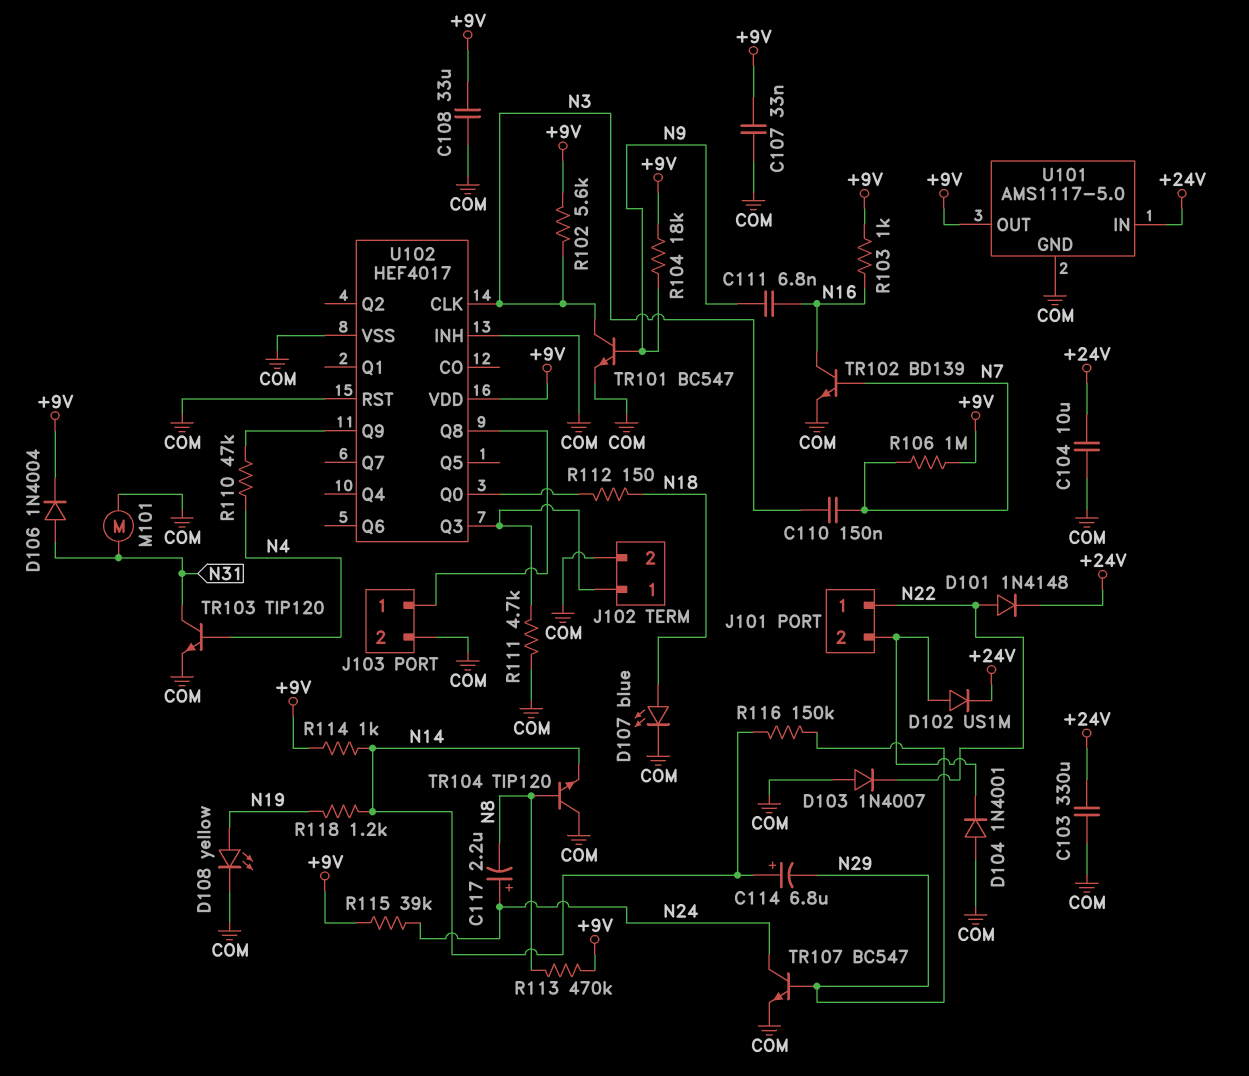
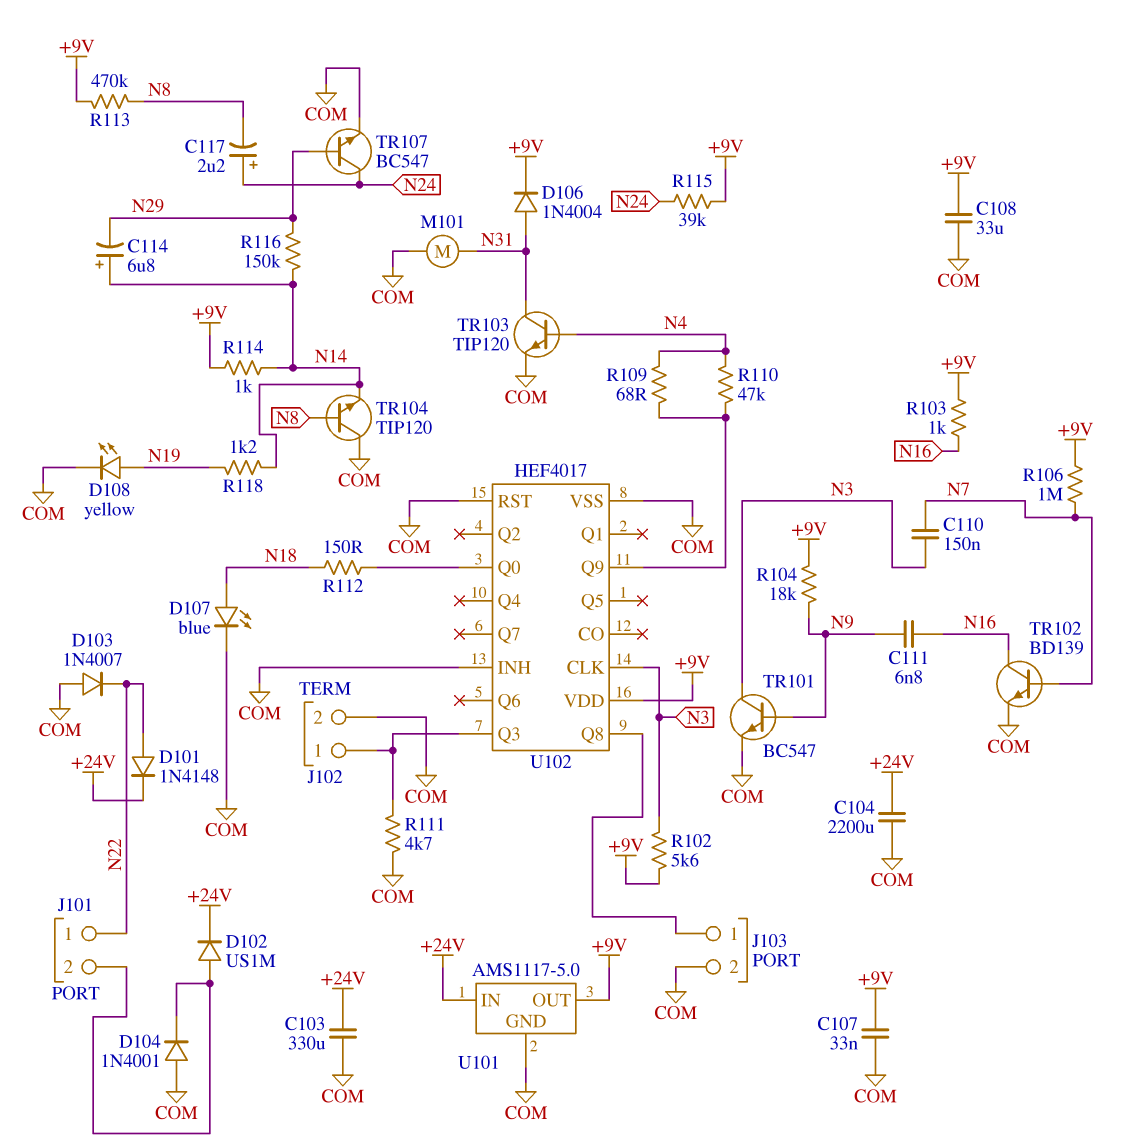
C104: 10uF (+24V, COM) -> 2200uF (+24V, COM)
R109: none -> 68 (N4, U102/Q9)

